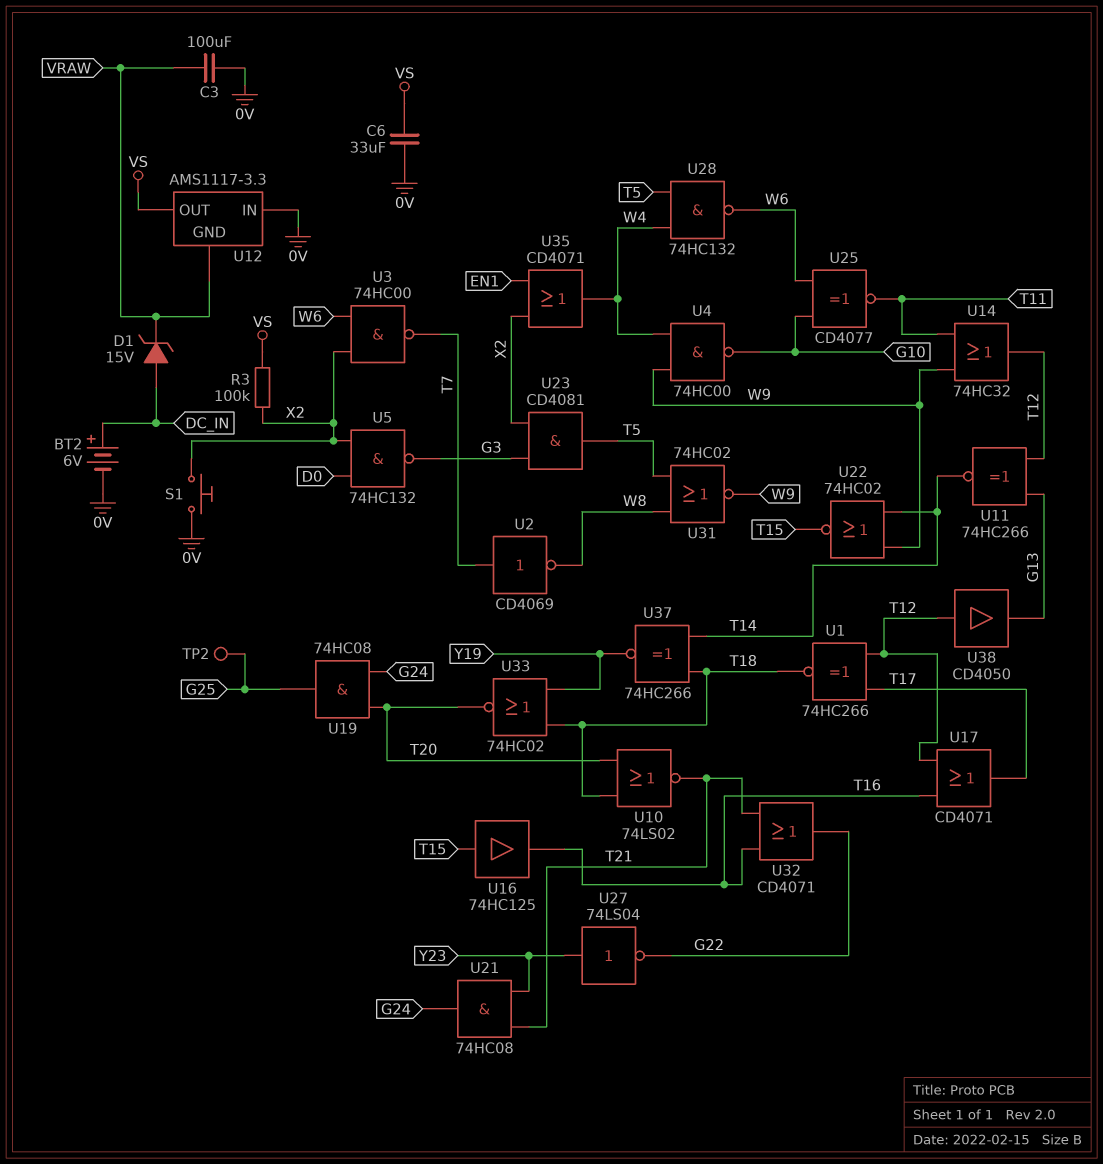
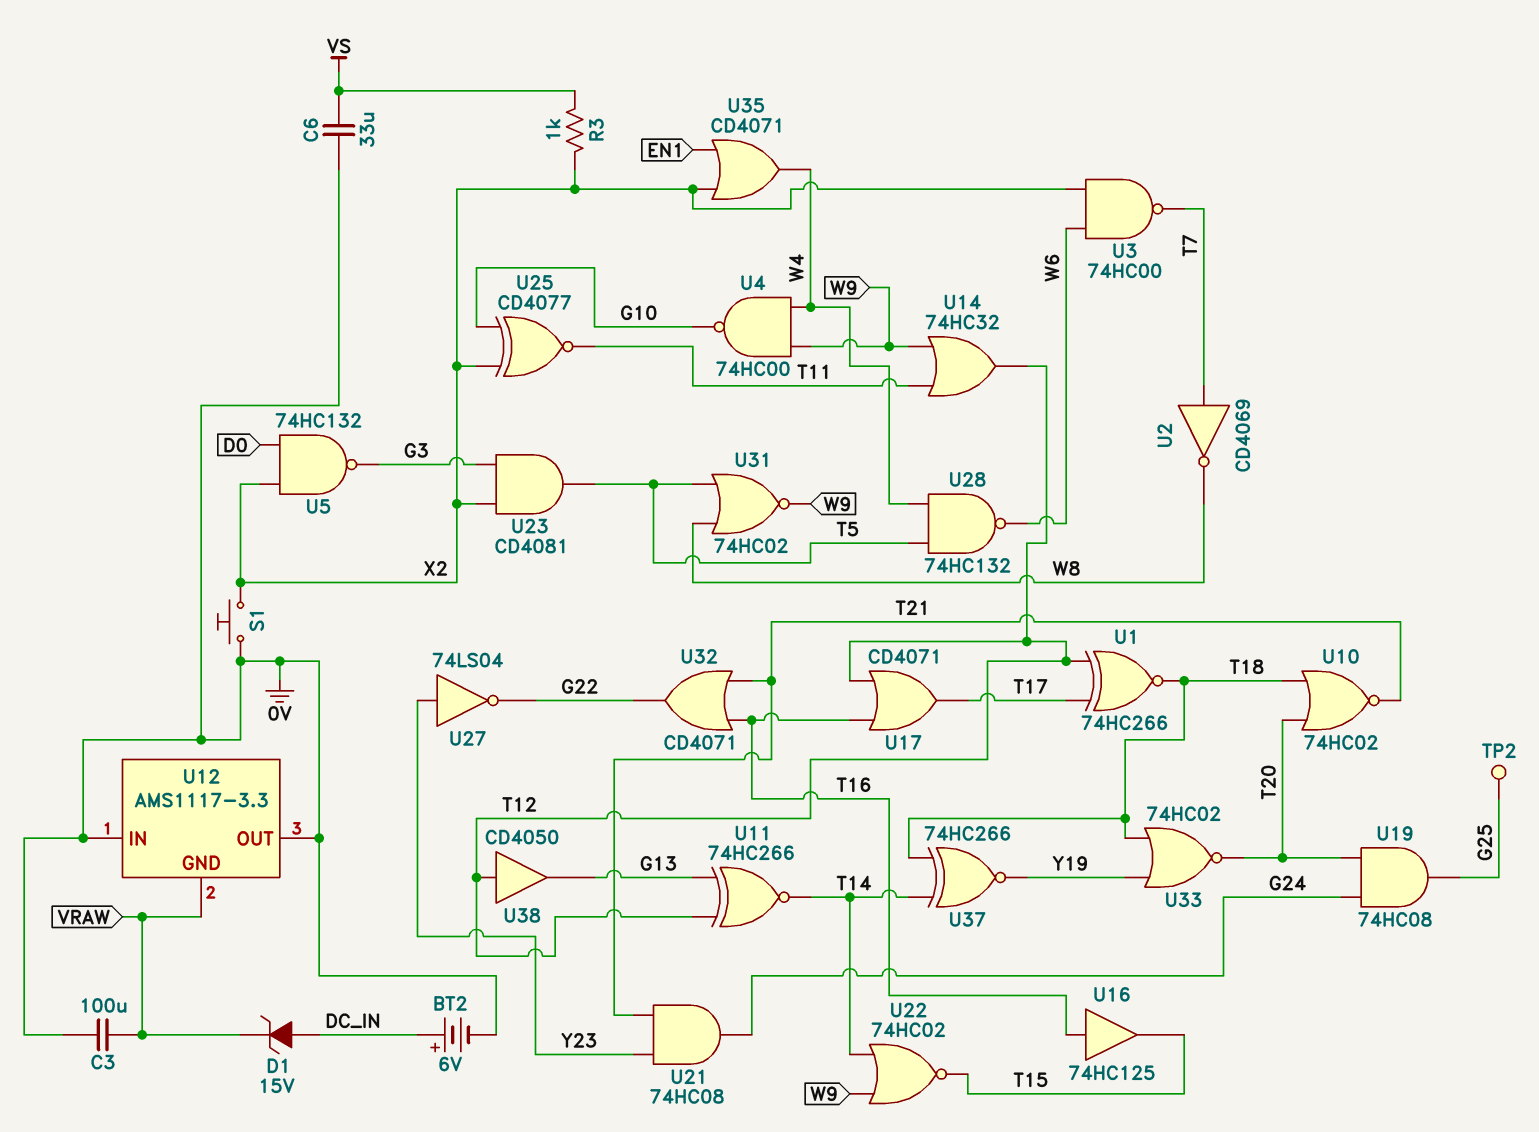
R3: 100k (VS, X2) -> 1k (VS, X2)
U10: NOR 74LS02 (in T18, in T20, out T21) -> NOR 74HC02 (in T18, in T20, out T21)
U12 pin OUT: VS -> 0V
U16: buffer 74HC125 (in T15, out T16) -> buffer 74HC125 (in T16, out T15)
U25: XNOR CD4077 (in G10, in W6, out T11) -> XNOR CD4077 (in G10, in X2, out T11)

